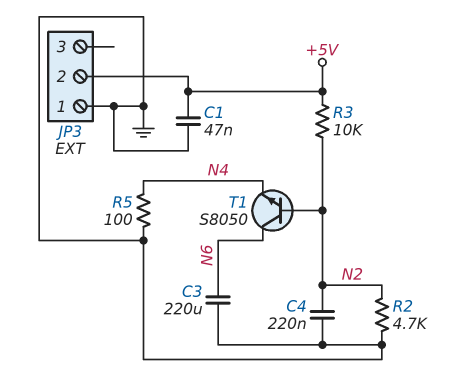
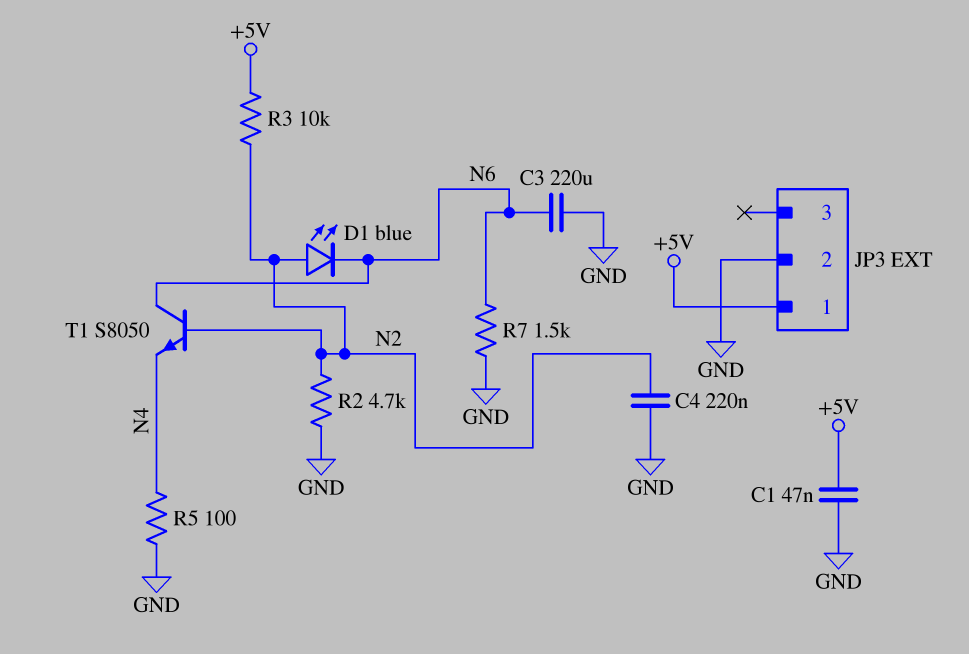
D1: none -> LED blue (A N2, K N6)
JP3 pin 1: GND -> +5V
JP3 pin 2: +5V -> GND
R7: none -> 1.5k (GND, N6)

